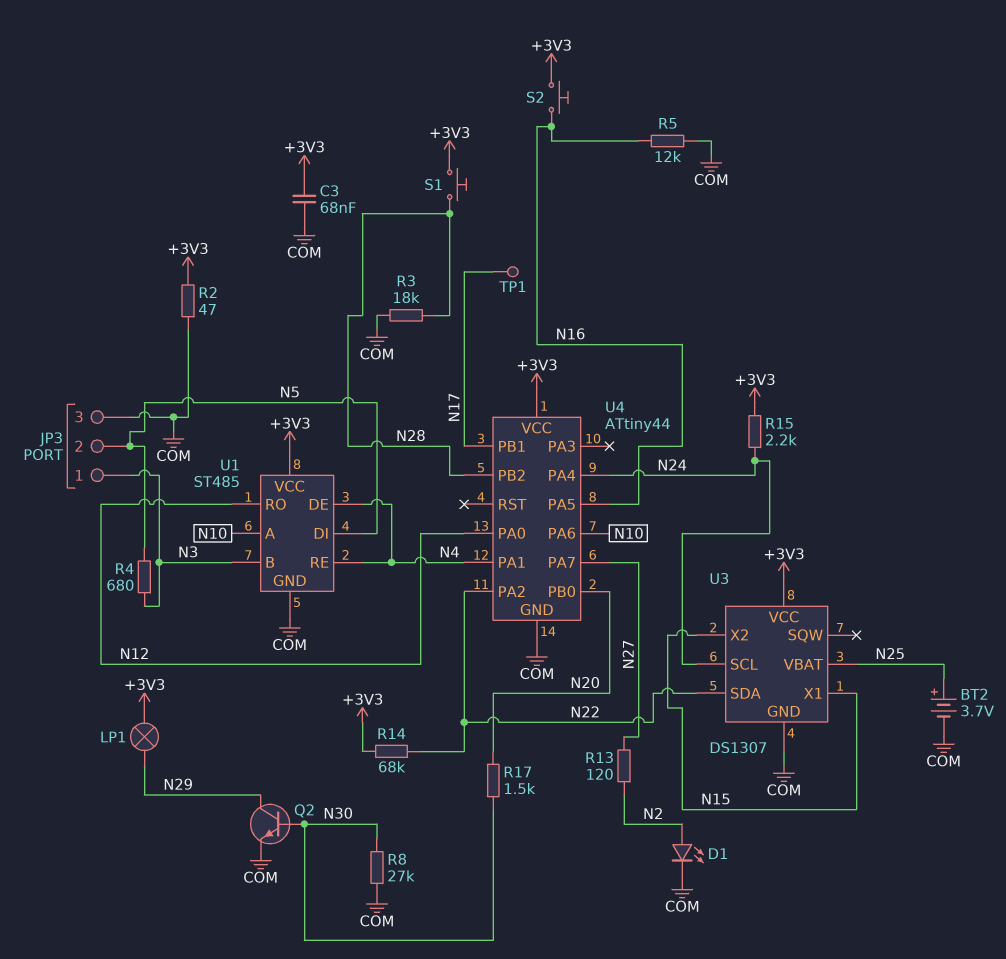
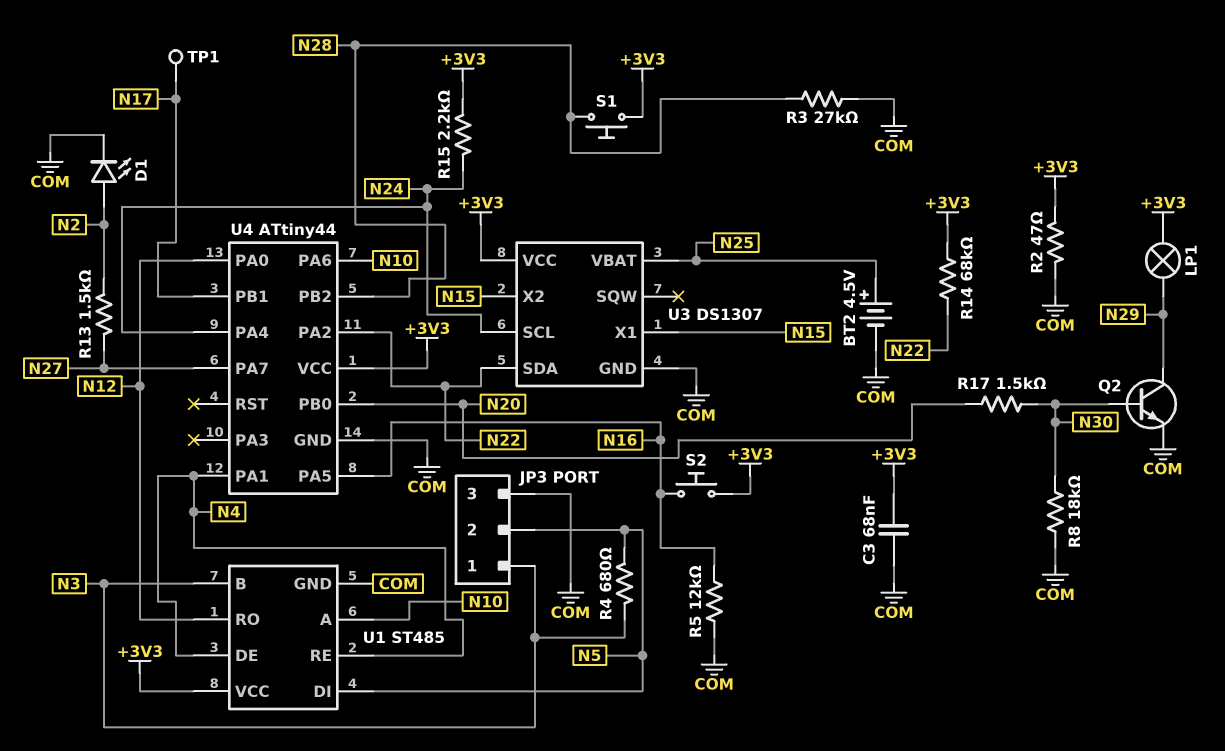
BT2: 3.7V (plus N25, minus COM) -> 4.5V (plus N25, minus COM)
R3: 18k (COM, N28) -> 27k (COM, N28)
R8: 27k (COM, N30) -> 18k (COM, N30)
R13: 120 (N2, N27) -> 1.5k (N2, N27)

